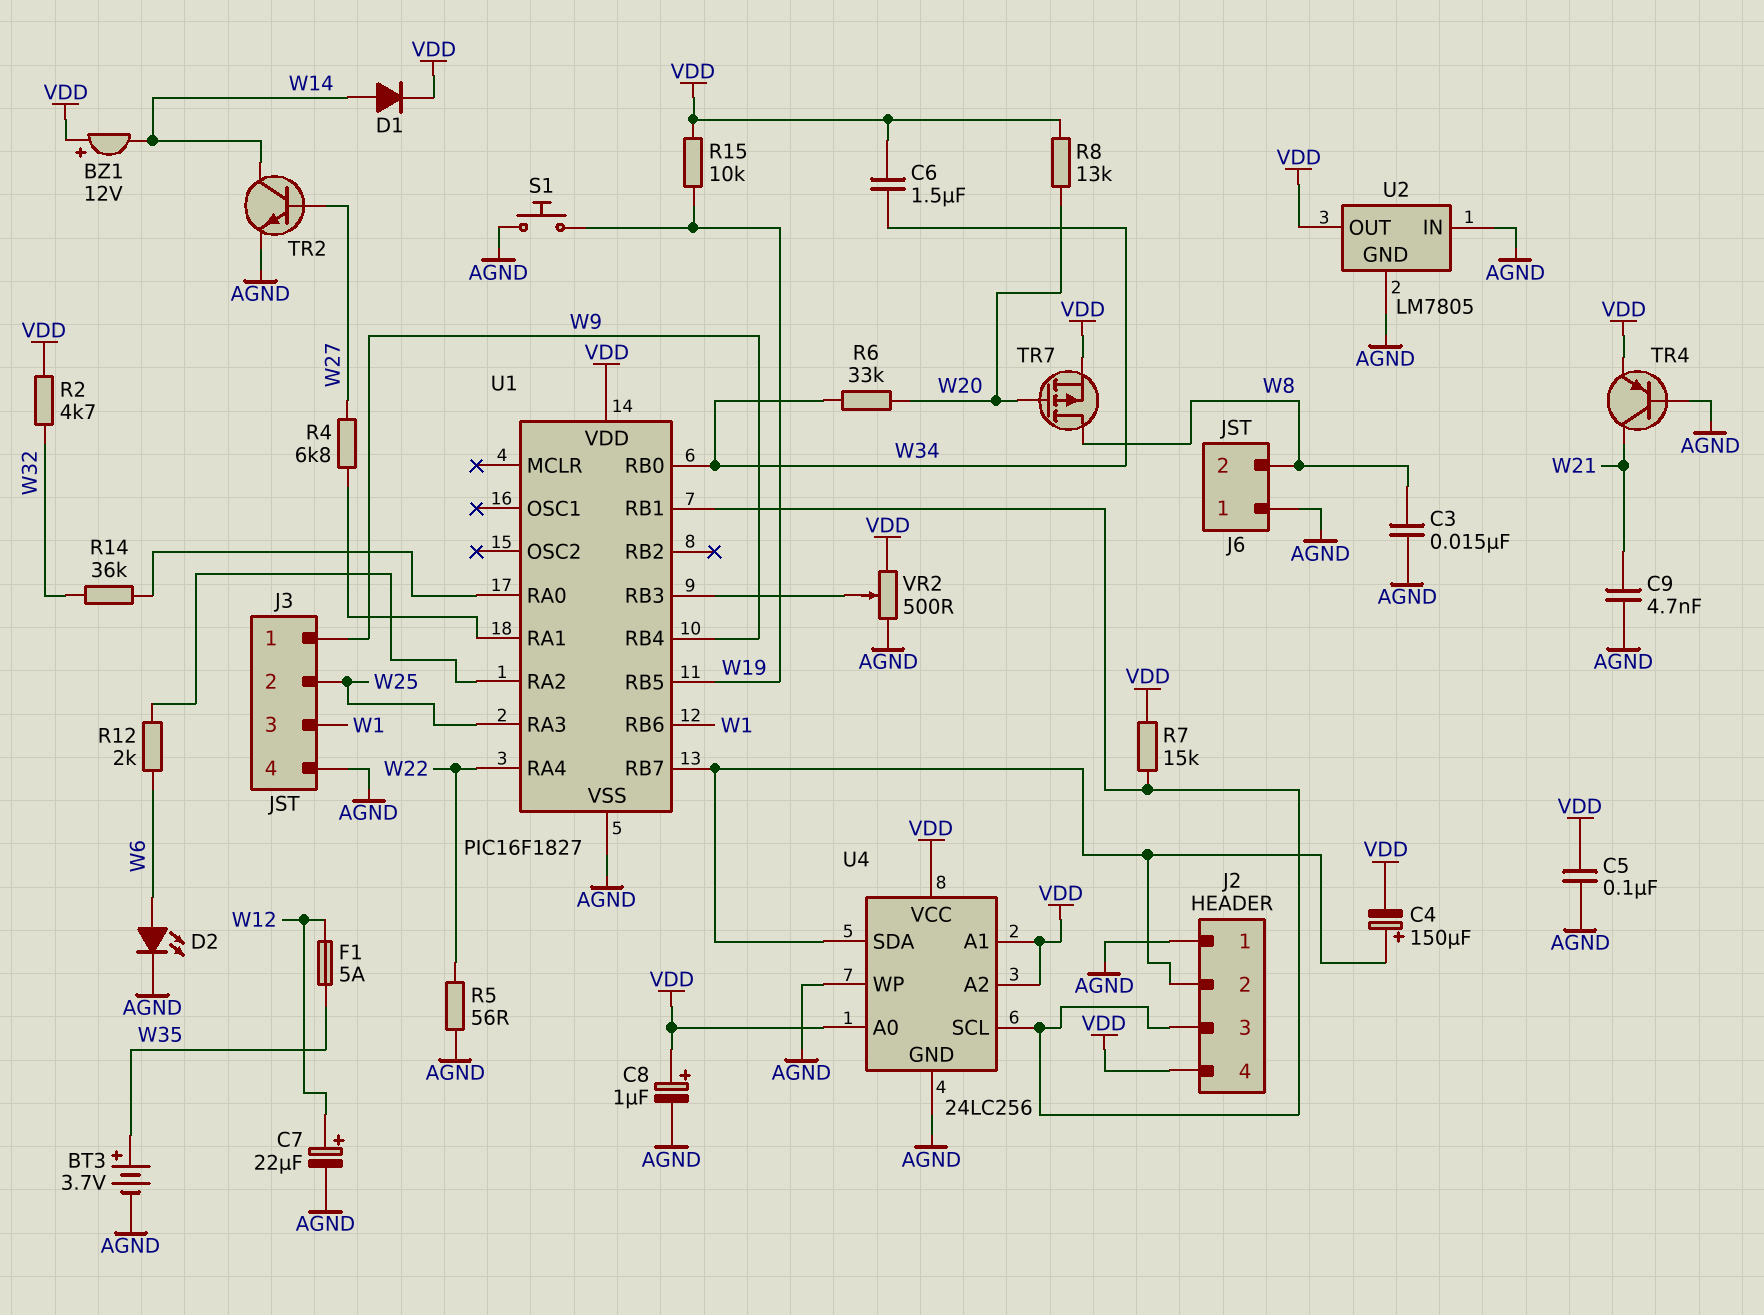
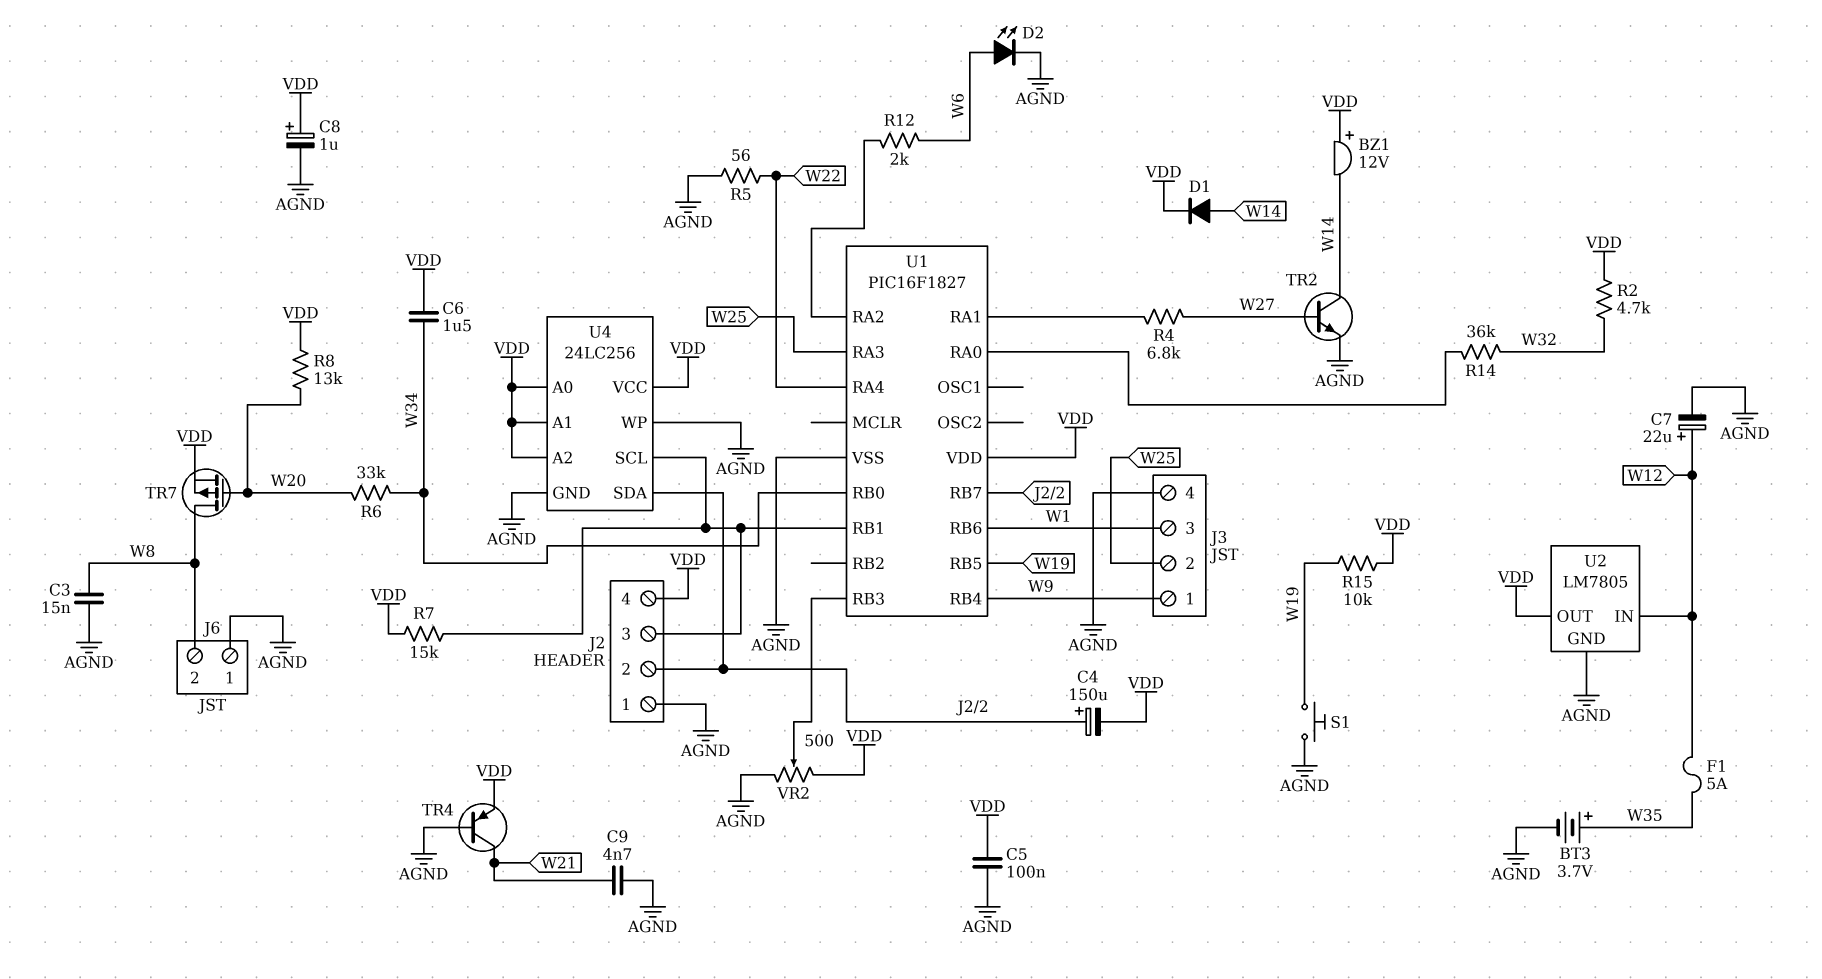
U2 pin IN: AGND -> W12

